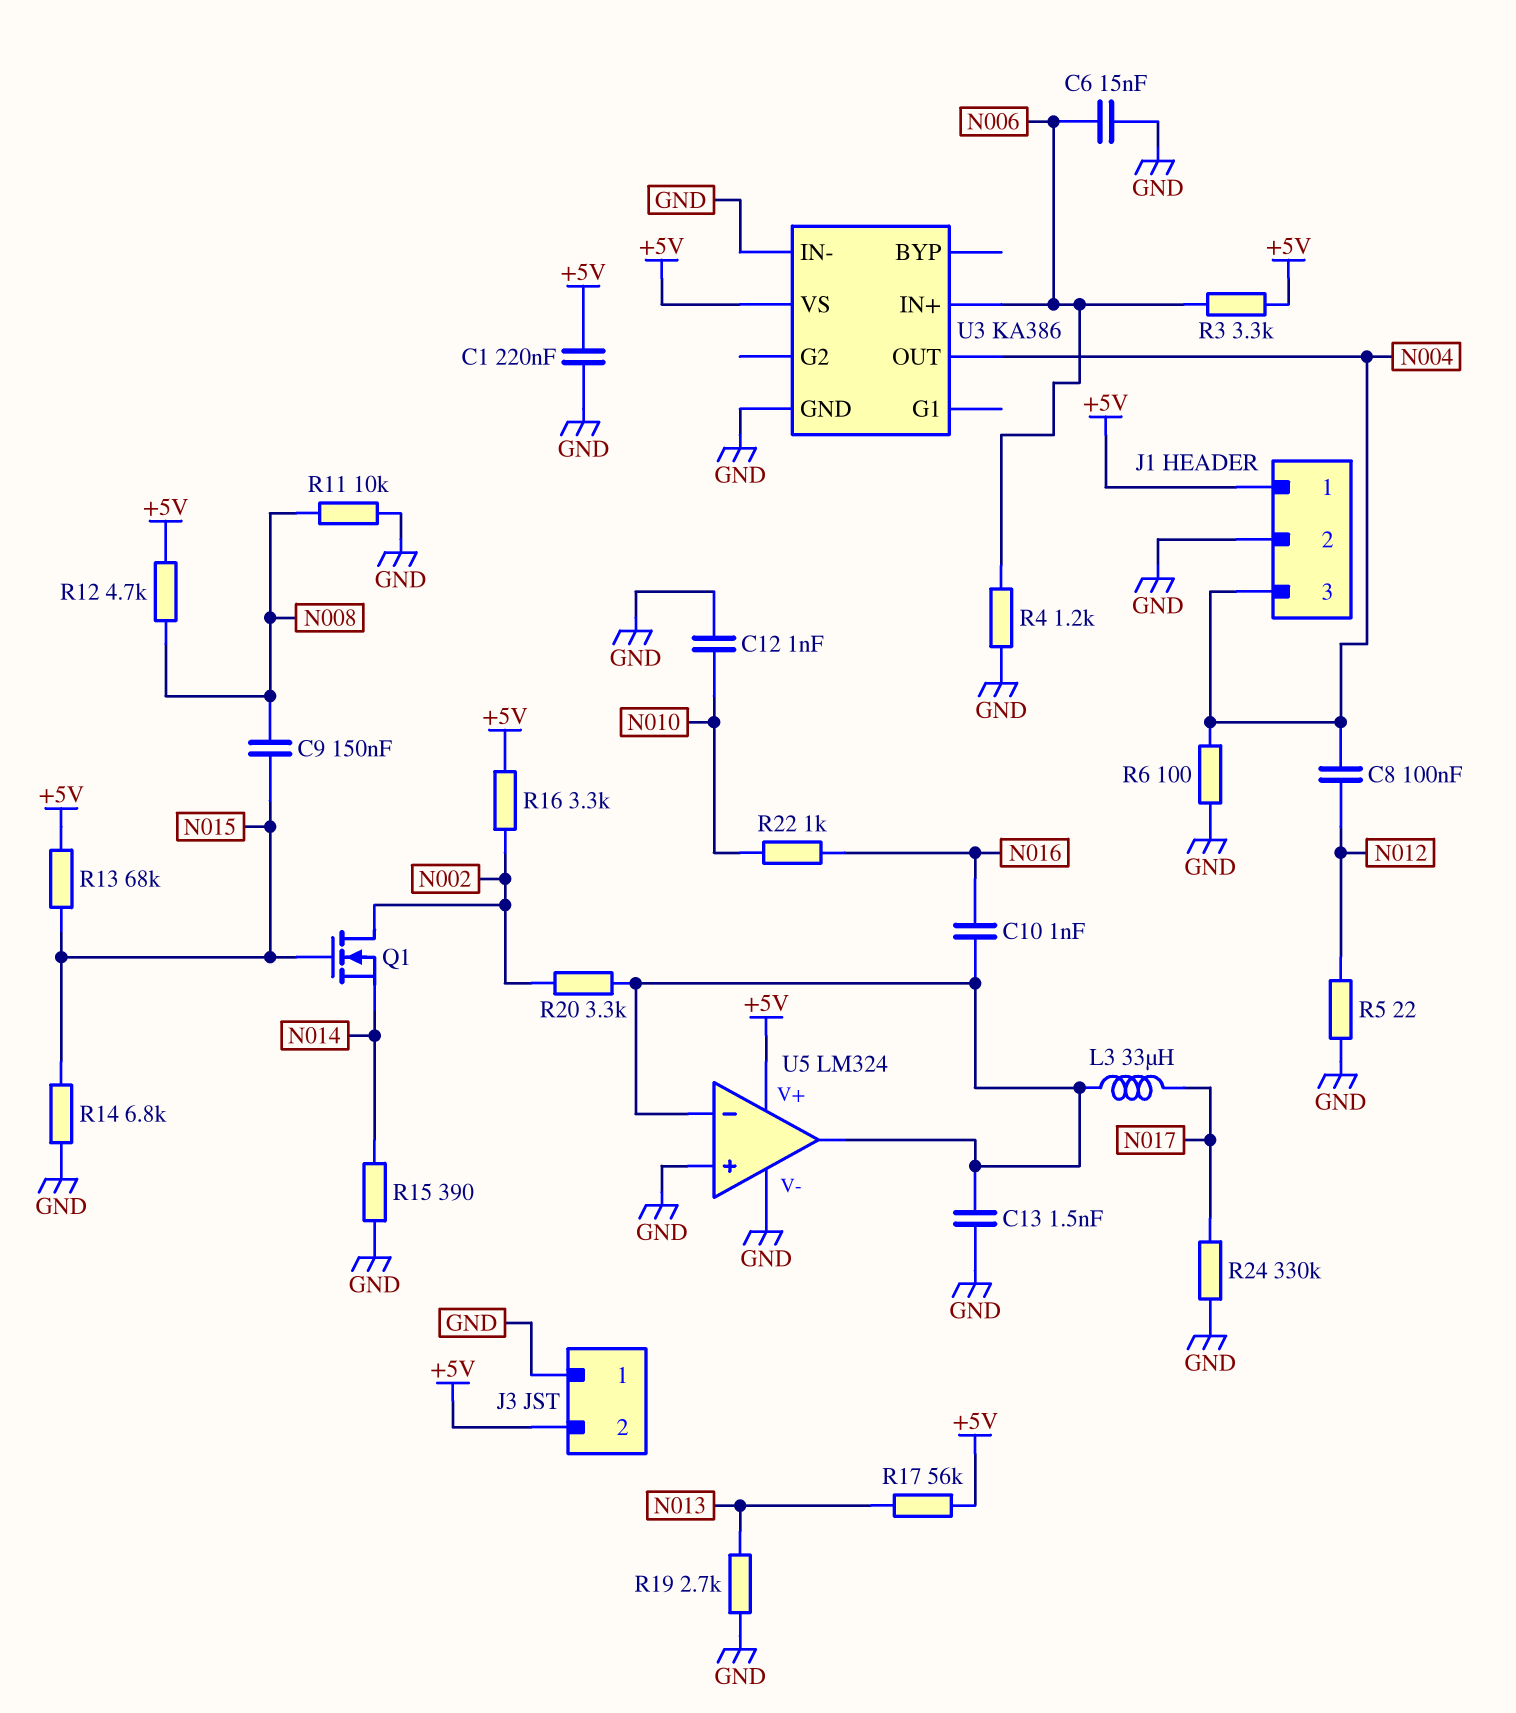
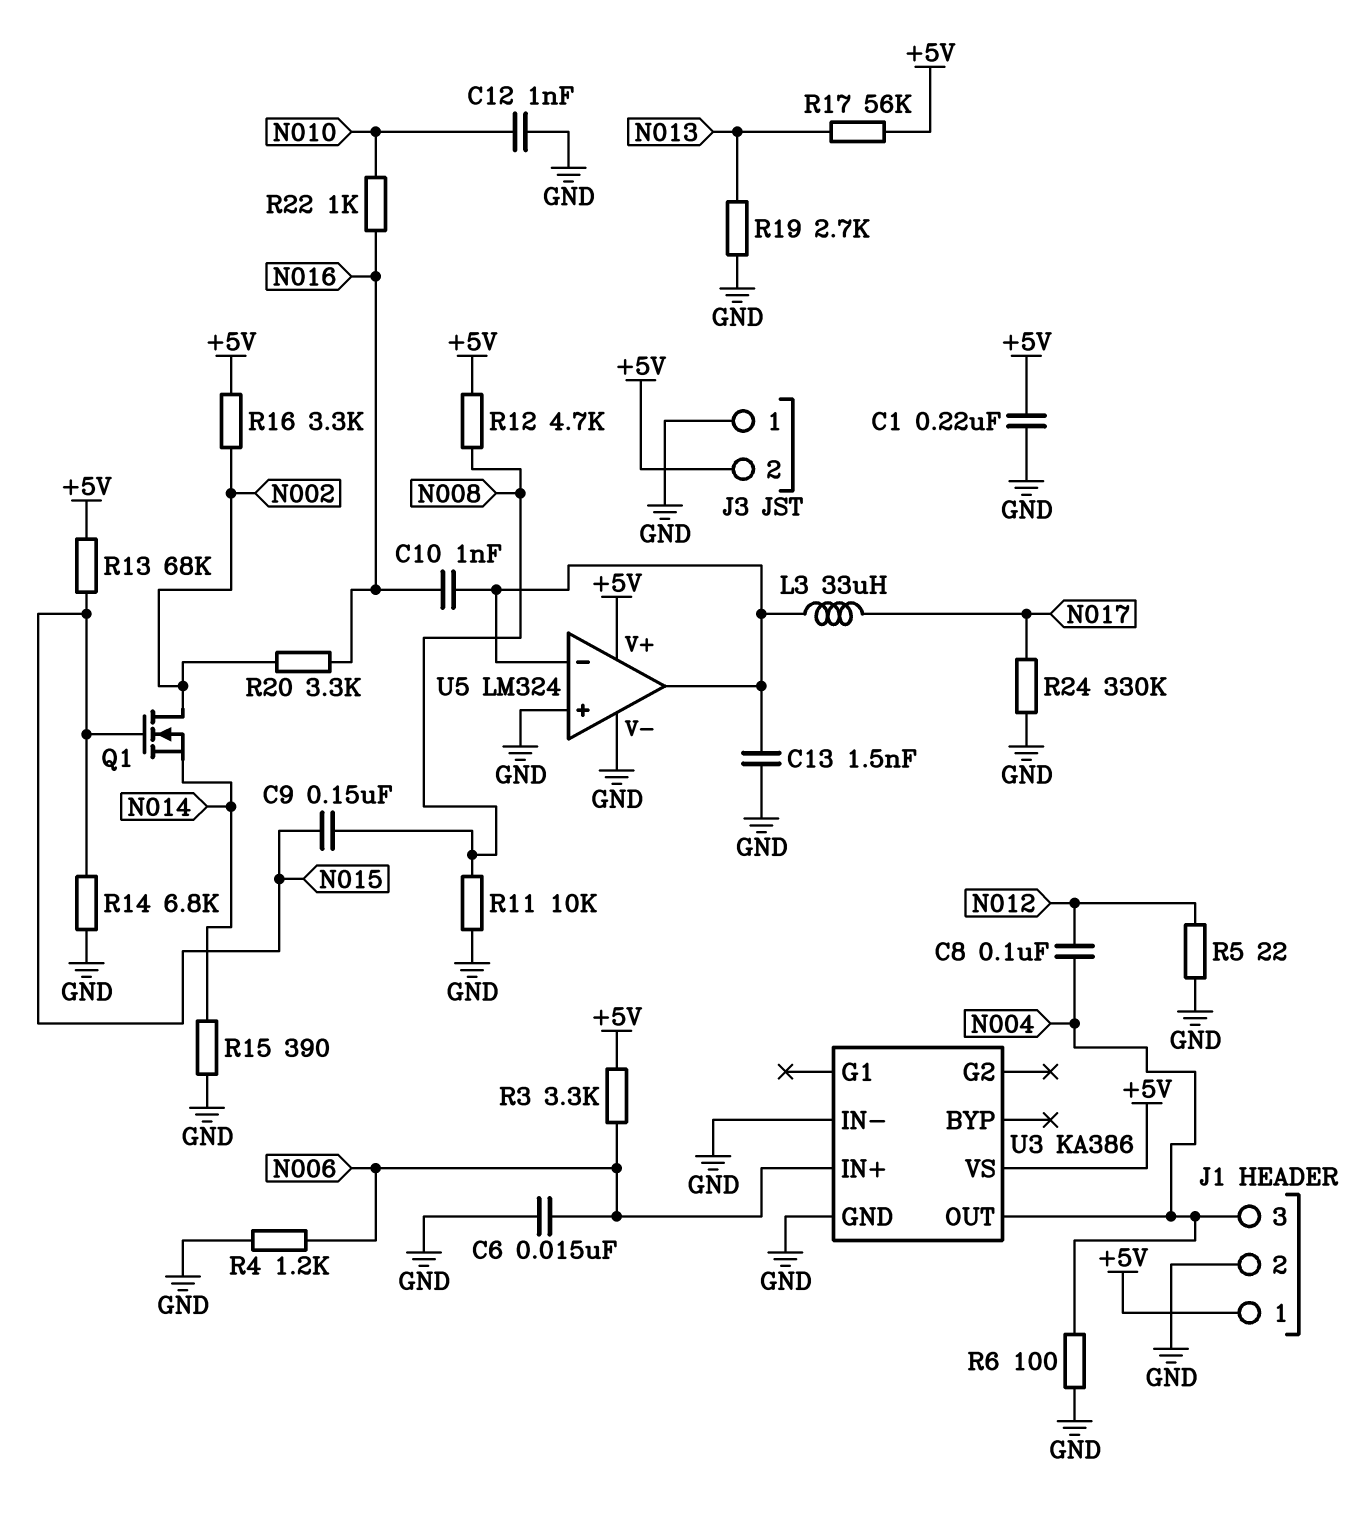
R20: 3.3k (N002, U5/in-) -> 3.3k (N002, N016)

